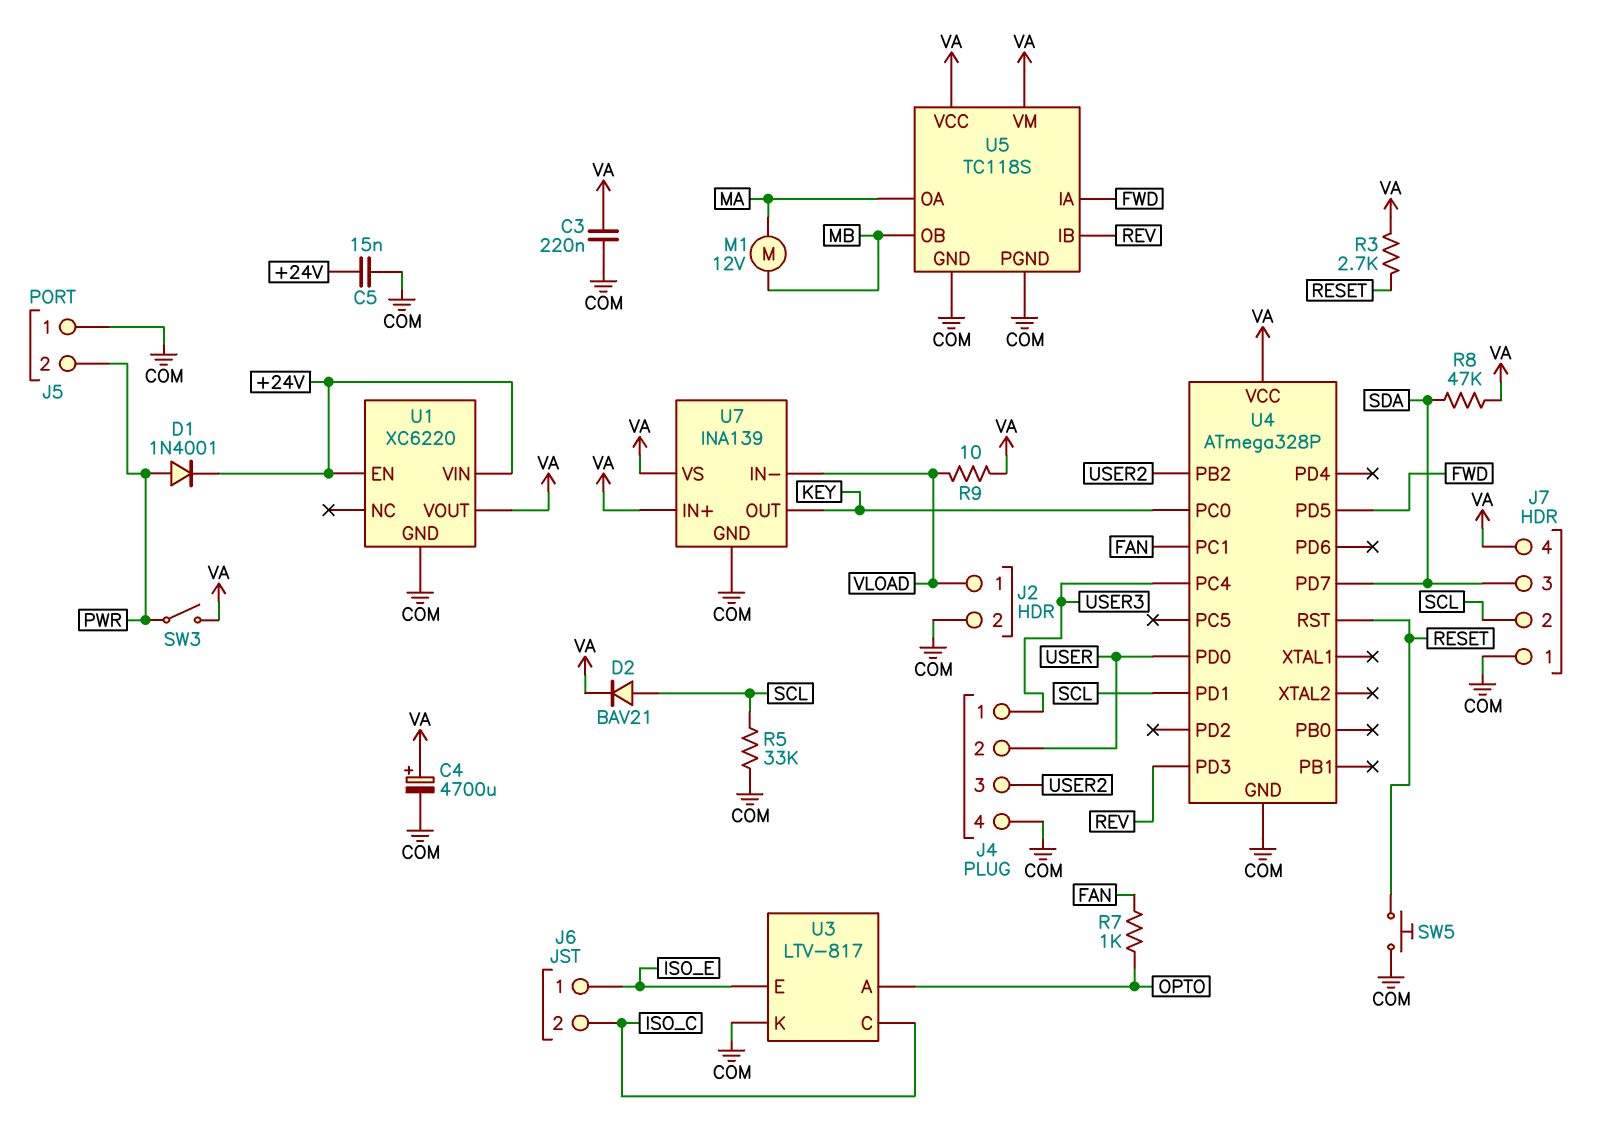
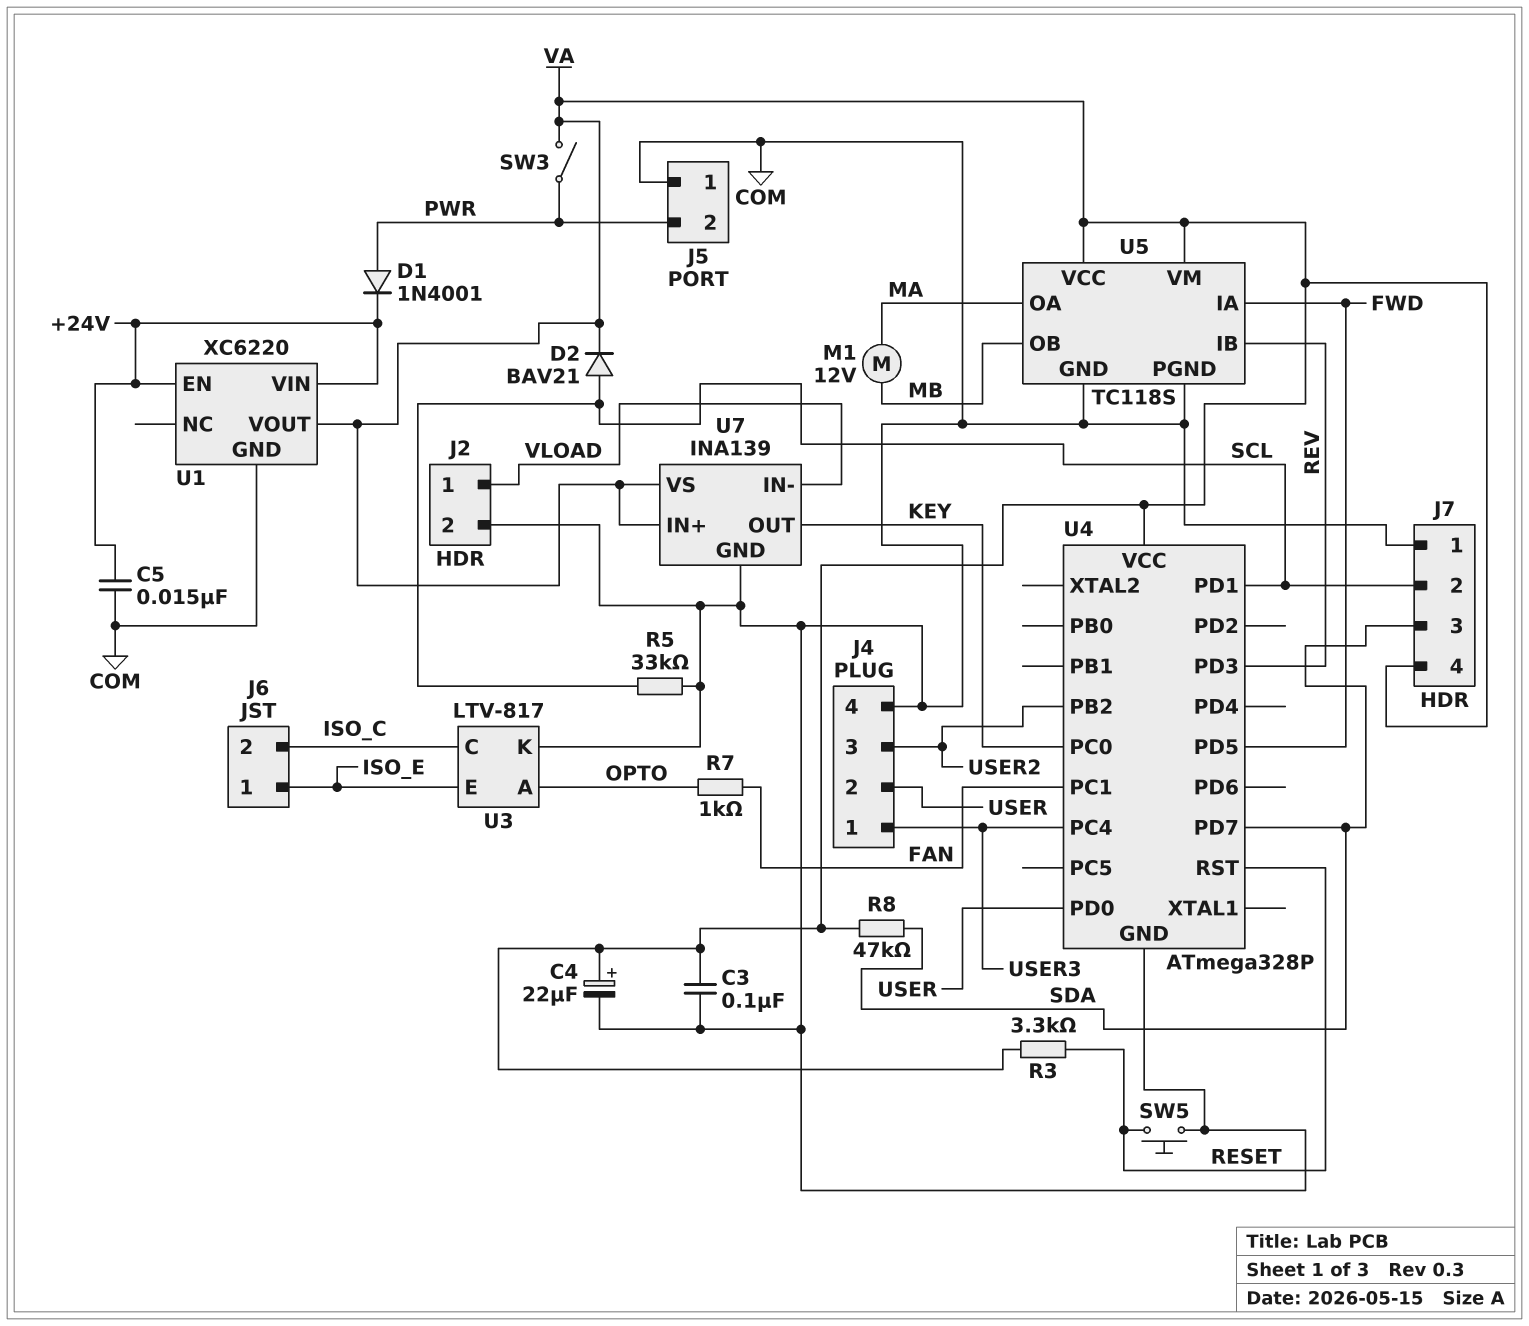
C3: 220nF (COM, VA) -> 100nF (COM, VA)
C4: 4700uF (plus VA, minus COM) -> 22uF (plus VA, minus COM)
R3: 2.7k (RESET, VA) -> 3.3k (RESET, VA)
R9: 10 (VA, VLOAD) -> none

